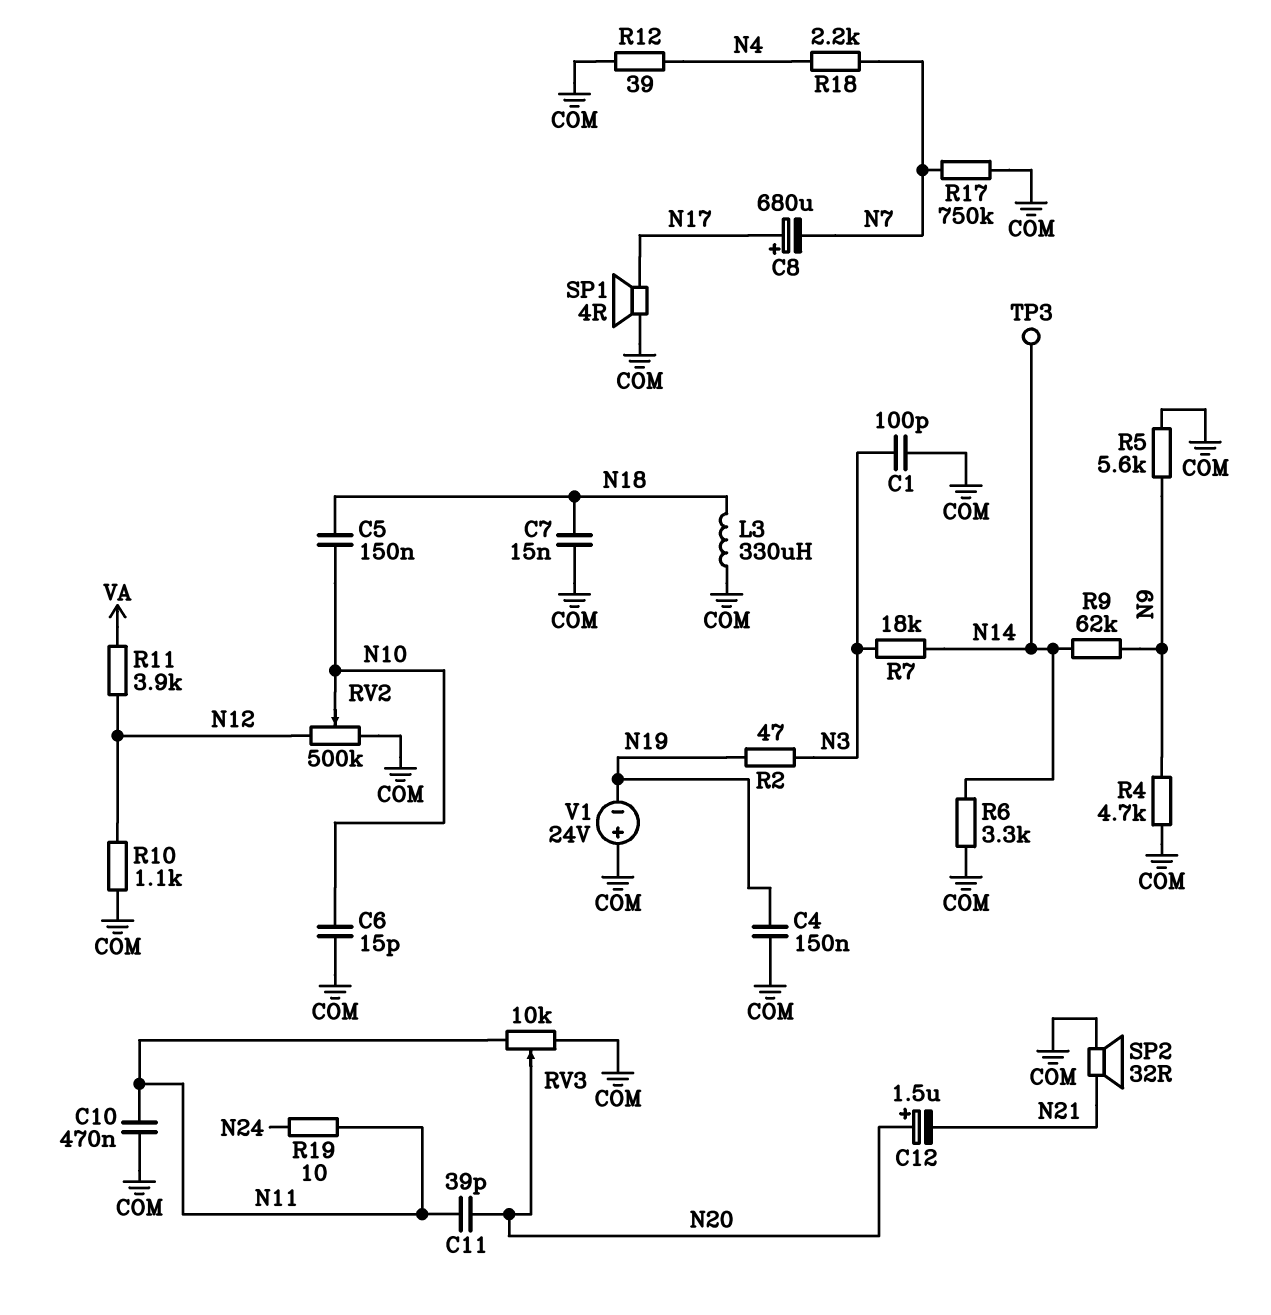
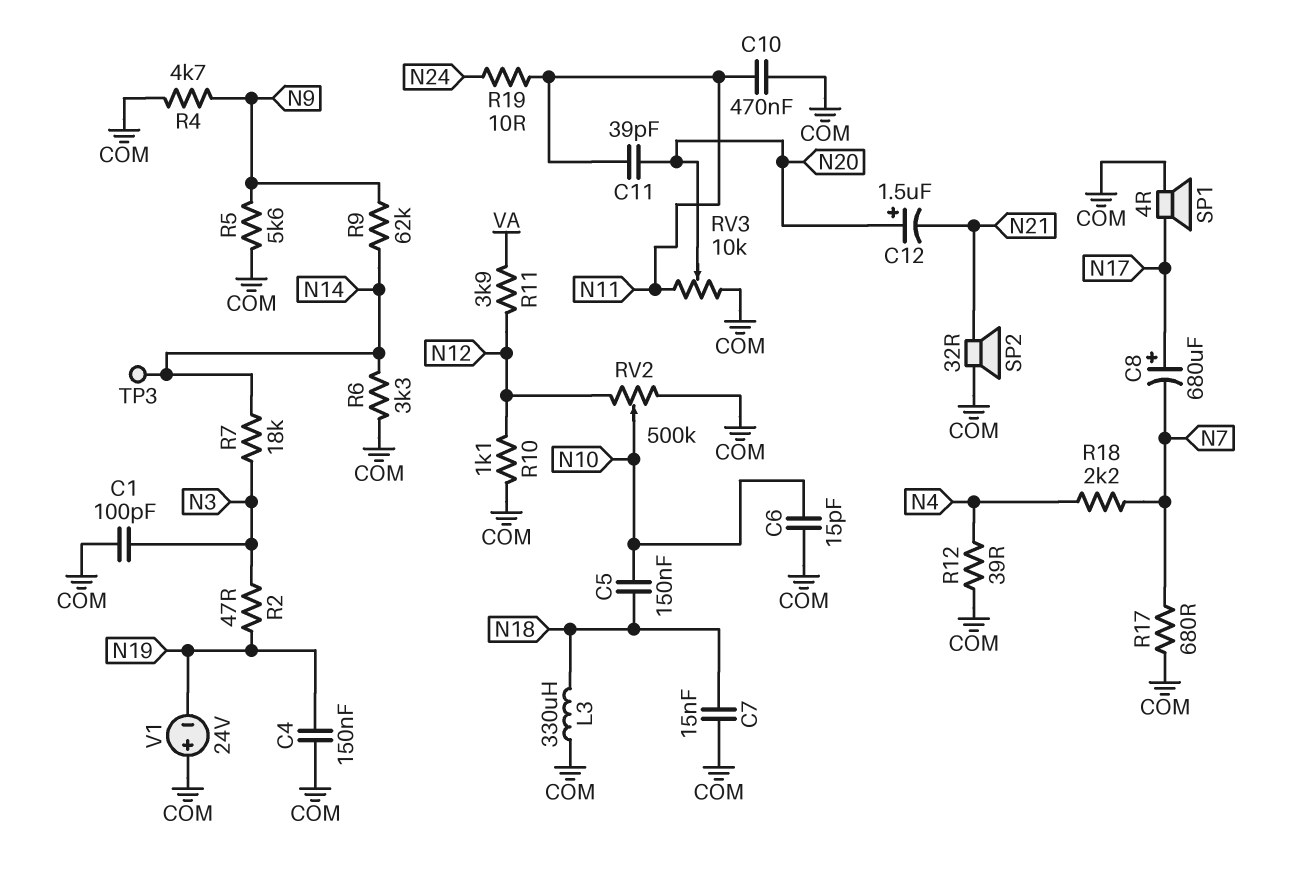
R17: 750k (COM, N7) -> 680 (COM, N7)

